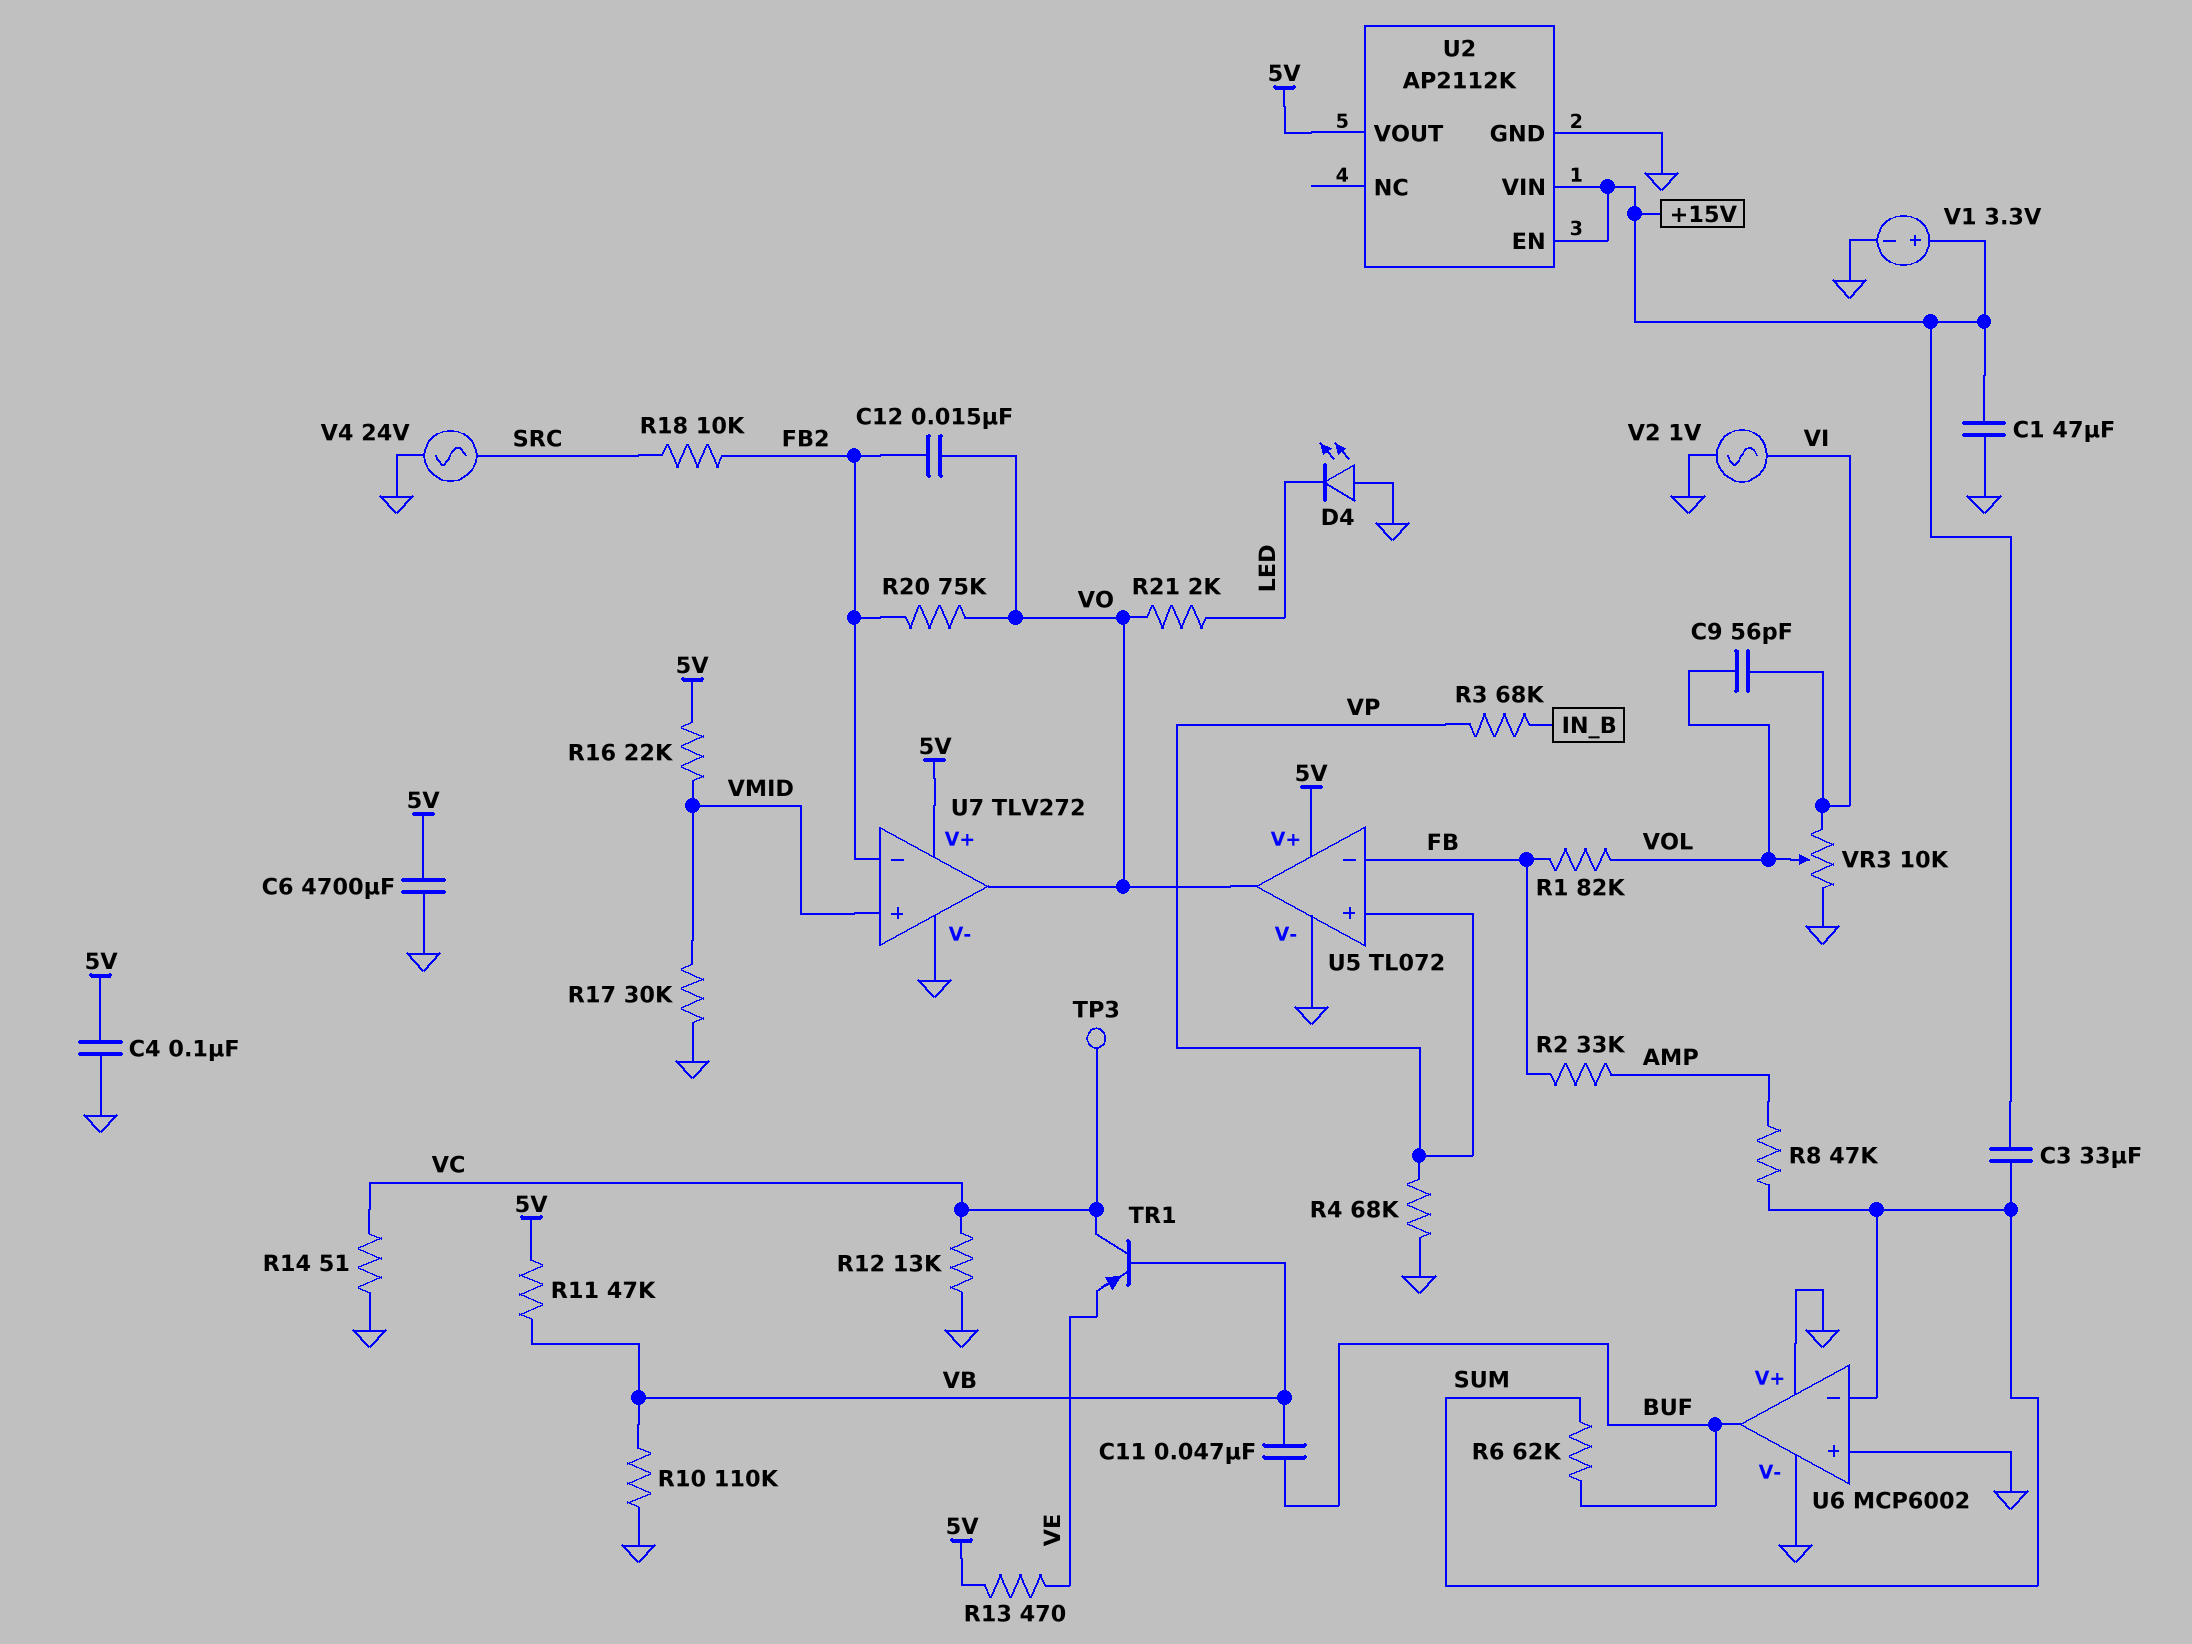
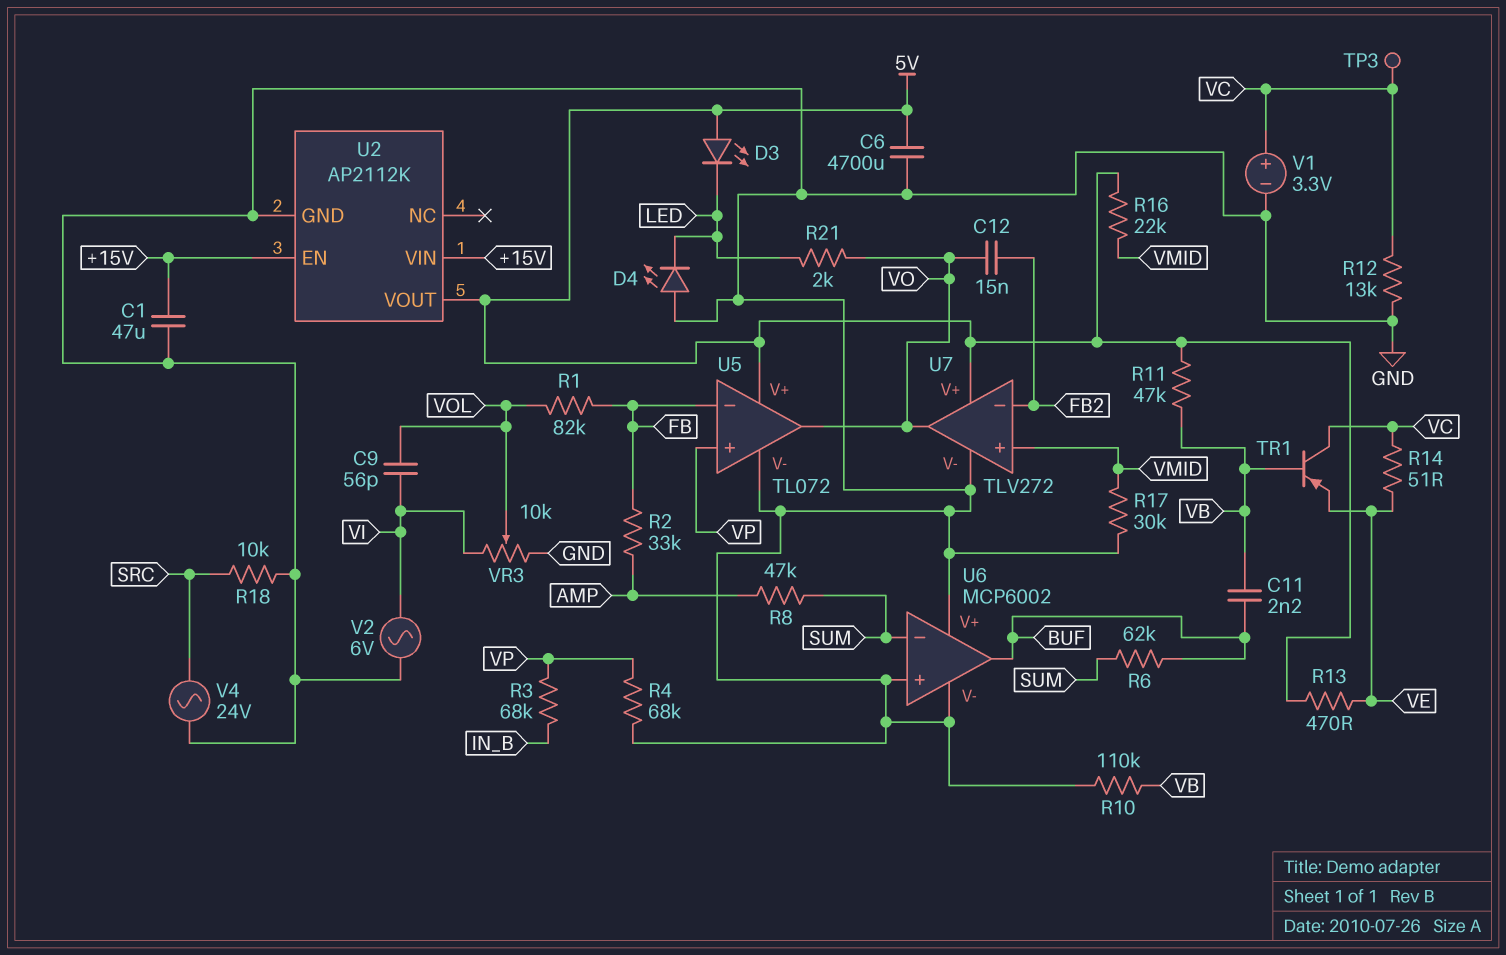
C3: 33uF (+15V, SUM) -> none
C4: 100nF (5V, GND) -> none
C11: 47nF (BUF, VB) -> 2.2nF (BUF, VB)
D3: none -> LED (A 5V, K LED)
R14: 51 (GND, VC) -> 51 (VC, VE)
R18: 10k (FB2, SRC) -> 10k (GND, SRC)
R20: 75k (FB2, VO) -> none
V1: 3.3V (plus +15V, minus GND) -> 3.3V (plus VC, minus GND)
V2: AC 1V (GND, VI) -> AC 6V (GND, VI)

